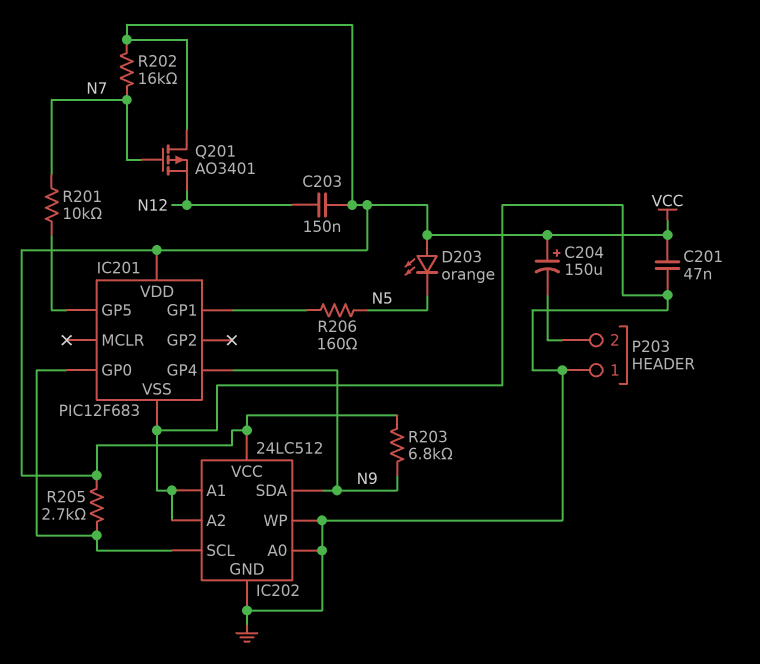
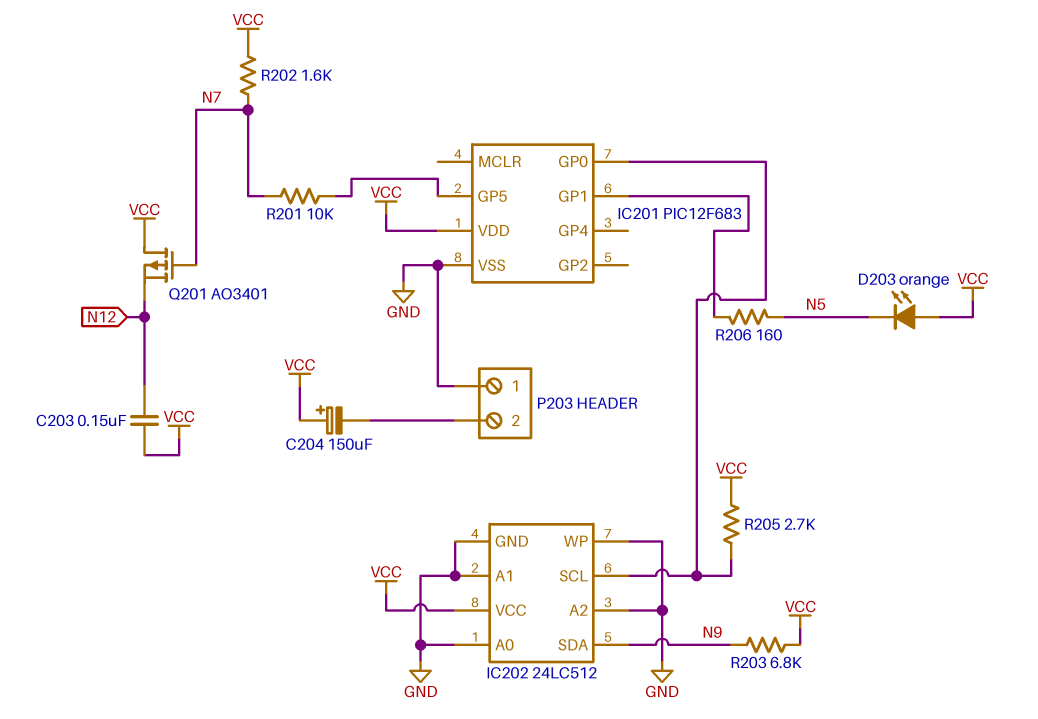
C201: 47nF (GND, VCC) -> none
IC201 pin GP4: N9 -> none
R202: 16k (N7, VCC) -> 1.6k (N7, VCC)

